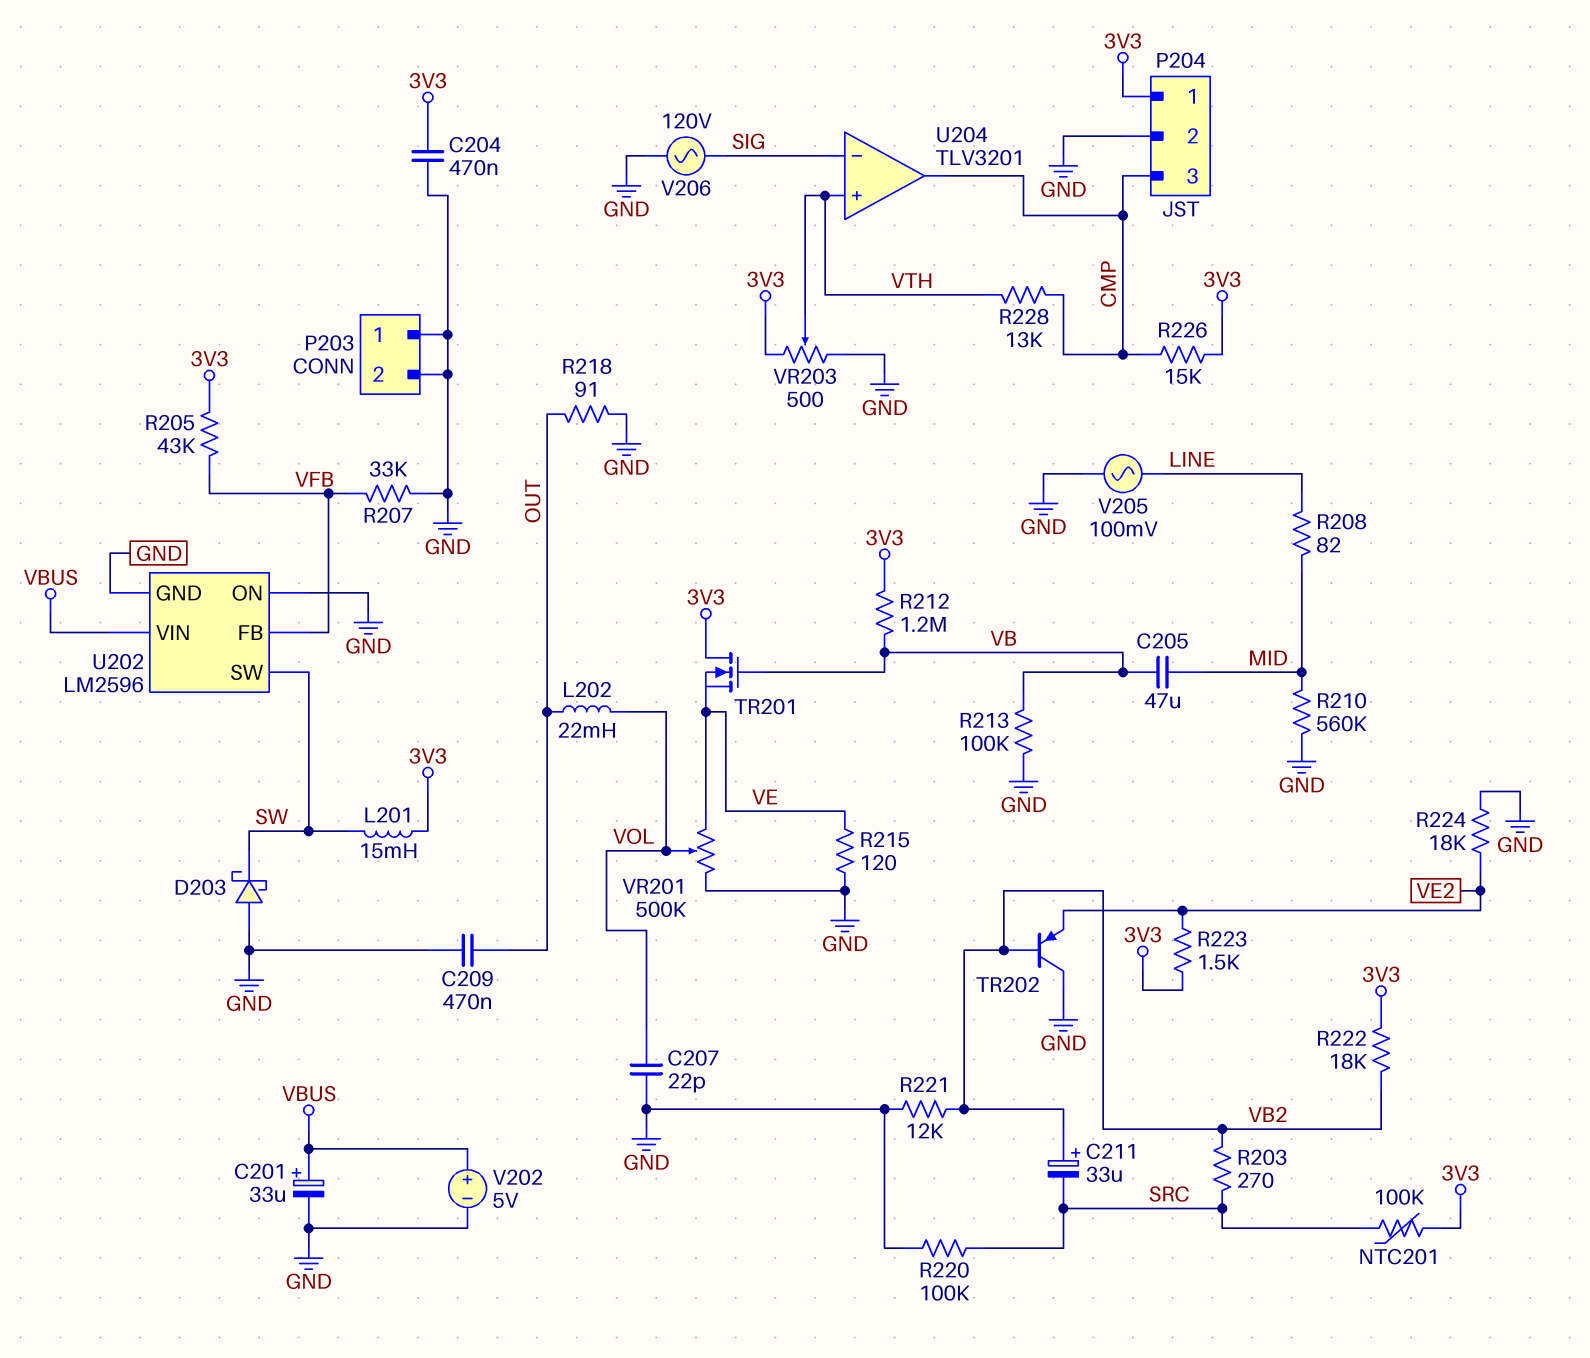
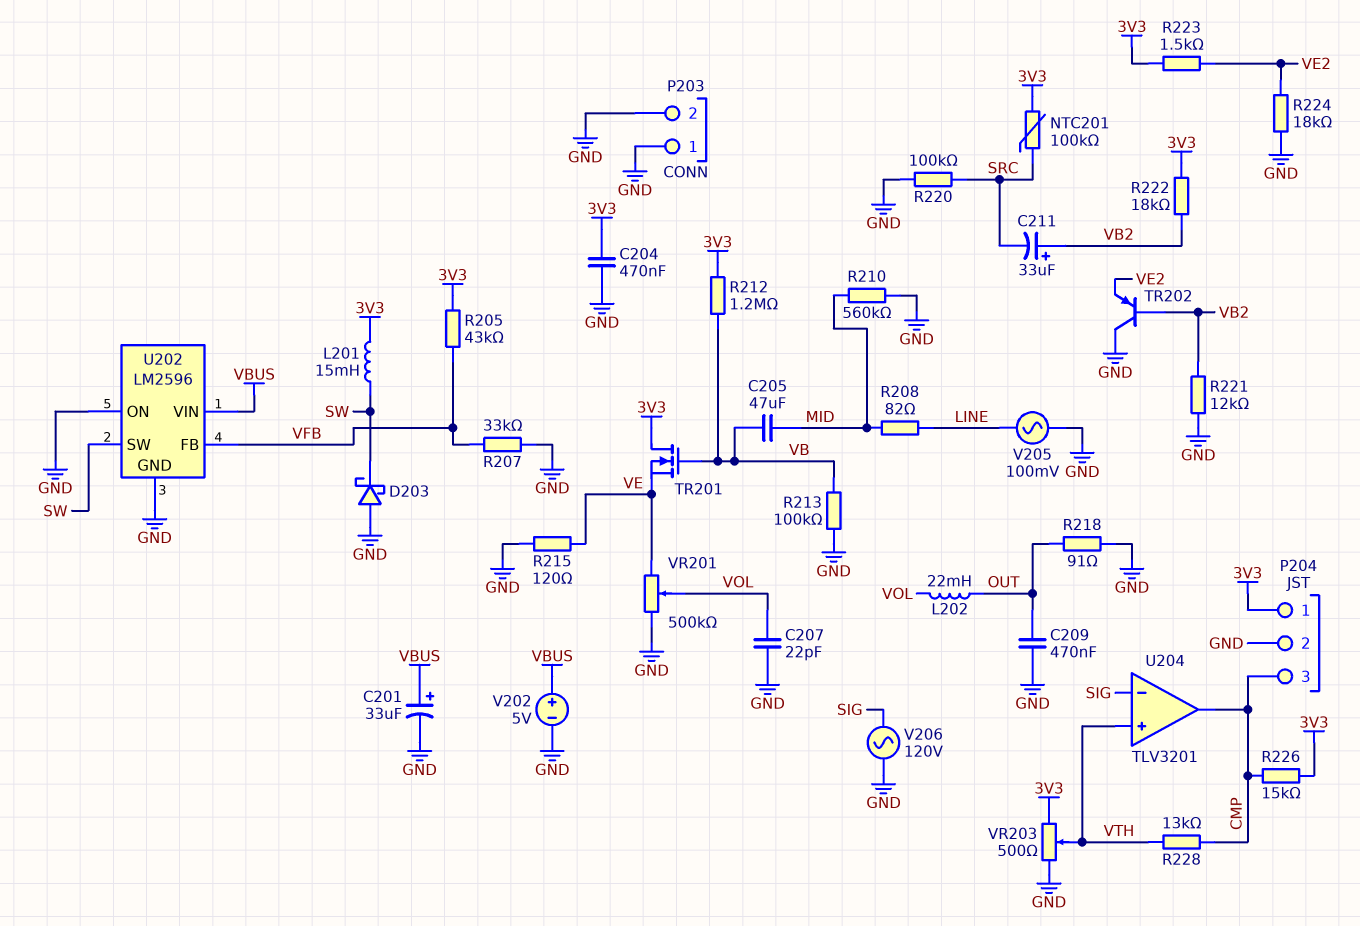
R203: 270 (SRC, VB2) -> none

